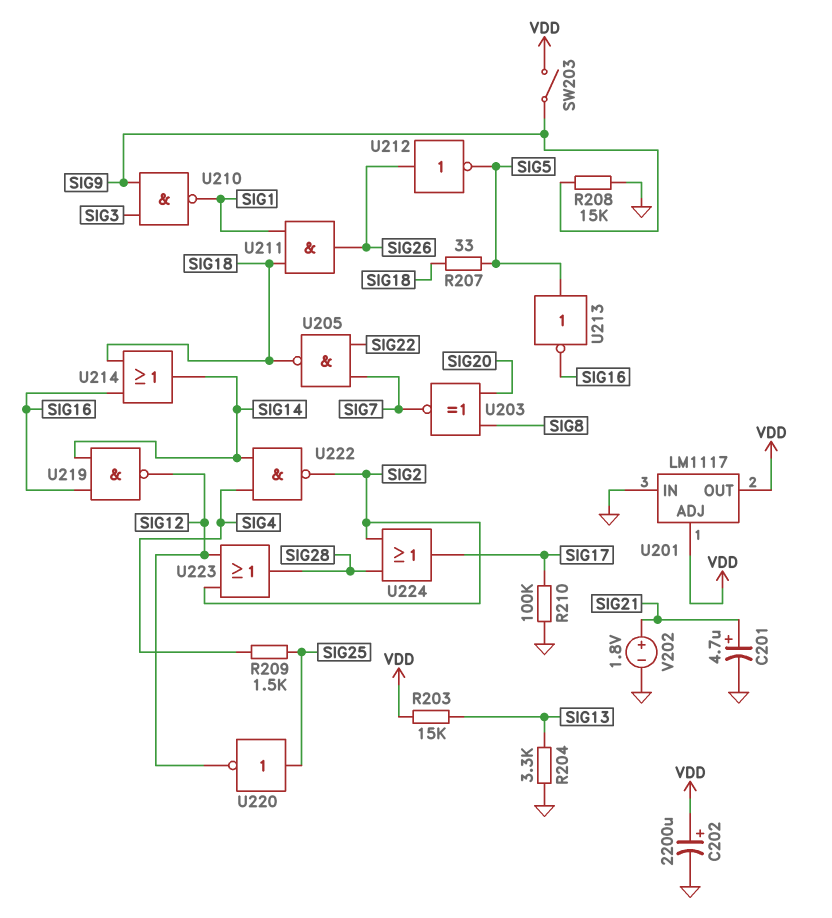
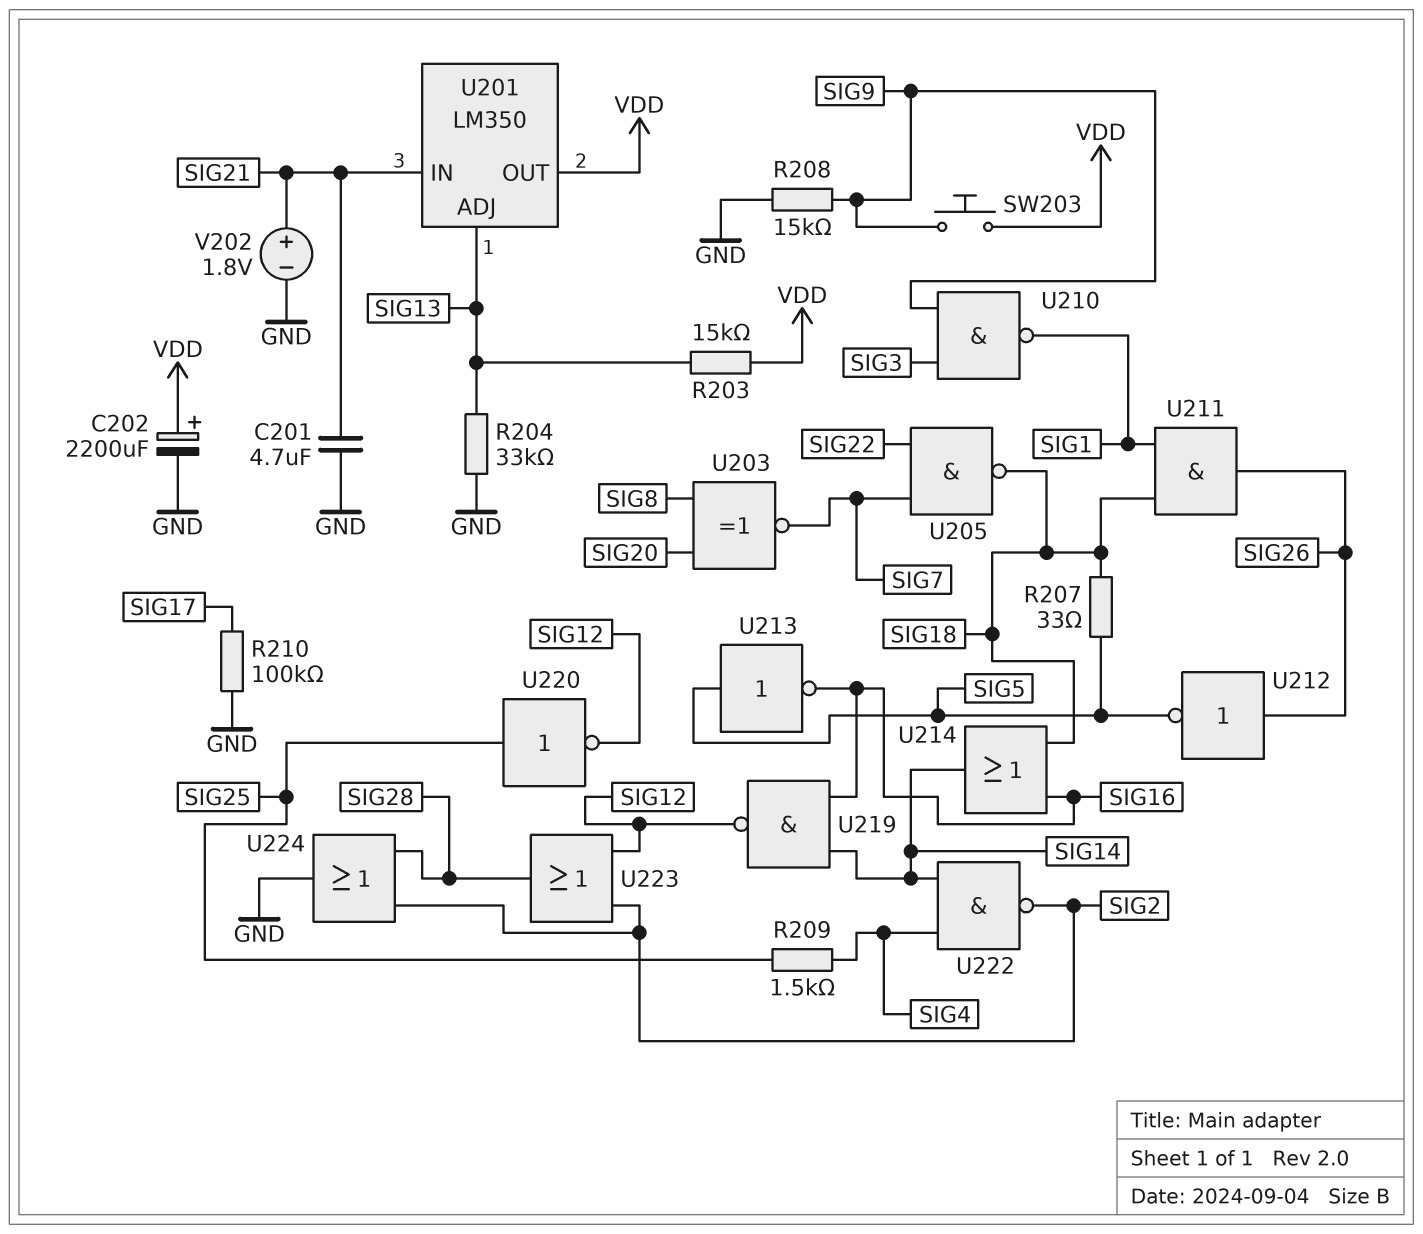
C201: 4.7uF (plus SIG21, minus GND) -> 4.7uF (GND, SIG21)
R204: 3.3k (GND, SIG13) -> 33k (GND, SIG13)
SW203: switch (SIG9, VDD) -> button (SIG9, VDD)
U201: LM1117 -> LM350
U201 pin ADJ: VDD -> SIG13
U201 pin IN: GND -> SIG21
U224: OR (in SIG2, in SIG28, out SIG17) -> OR (in SIG2, in SIG28, out GND)

